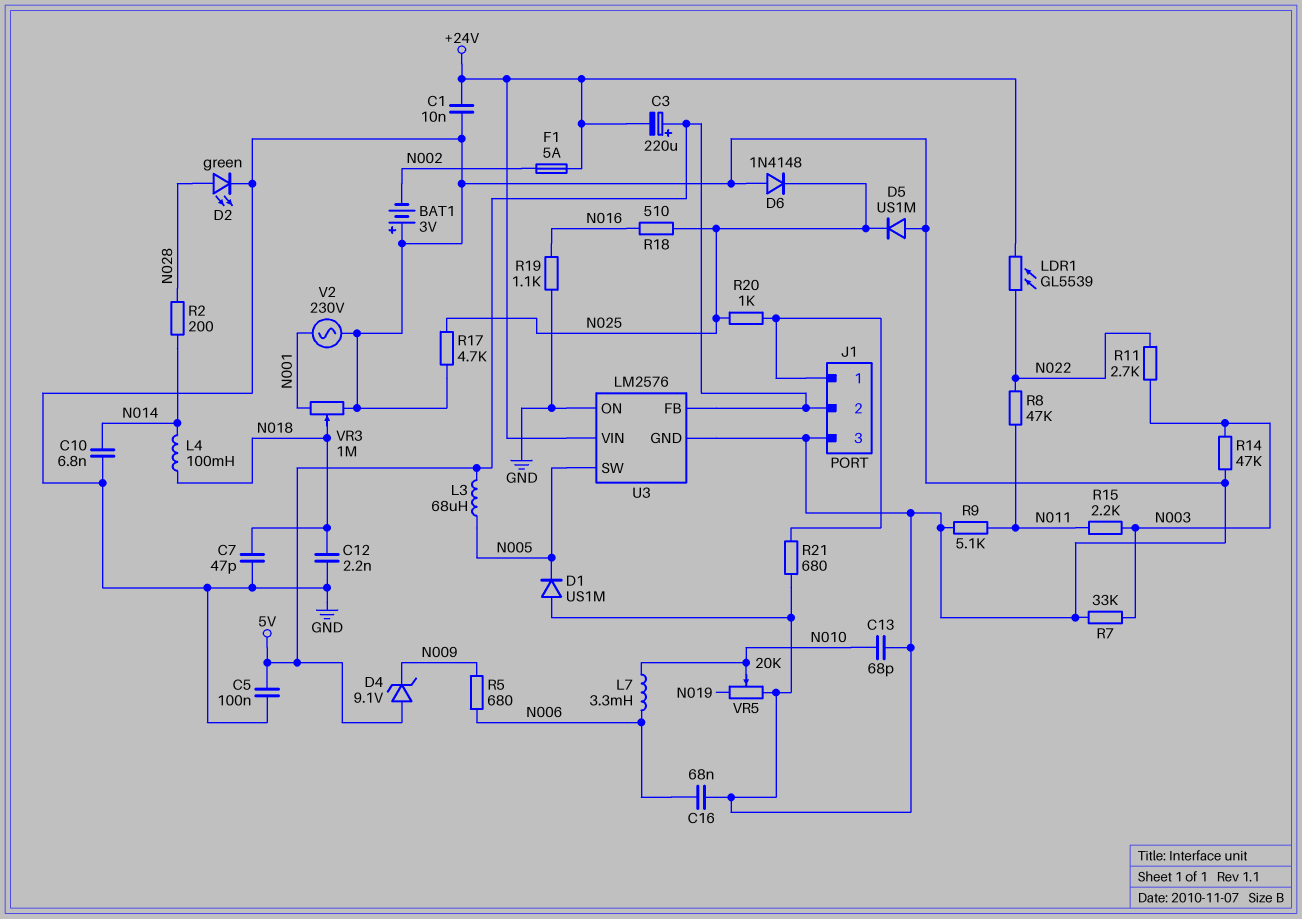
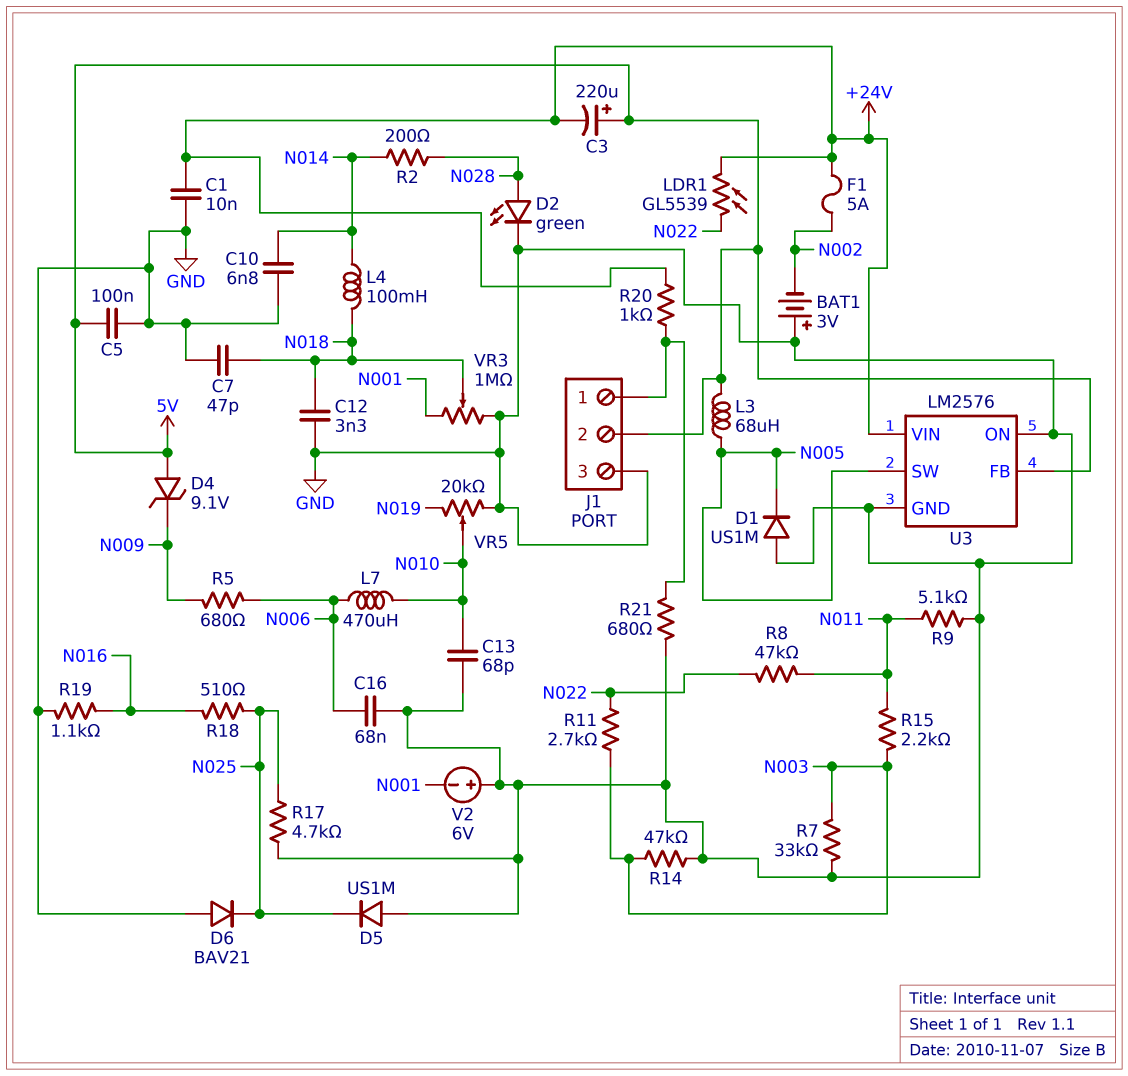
C12: 2.2nF (GND, N018) -> 3.3nF (GND, N018)
D6: diode 1N4148 (A GND, K N025) -> diode BAV21 (A GND, K N025)
L7: 3.3mH (N006, N010) -> 470uH (N006, N010)
R20: 1k (J1/1, N025) -> 1k (+24V, J1/1)
V2: AC 230V (GND, N001) -> 6V (plus GND, minus N001)

